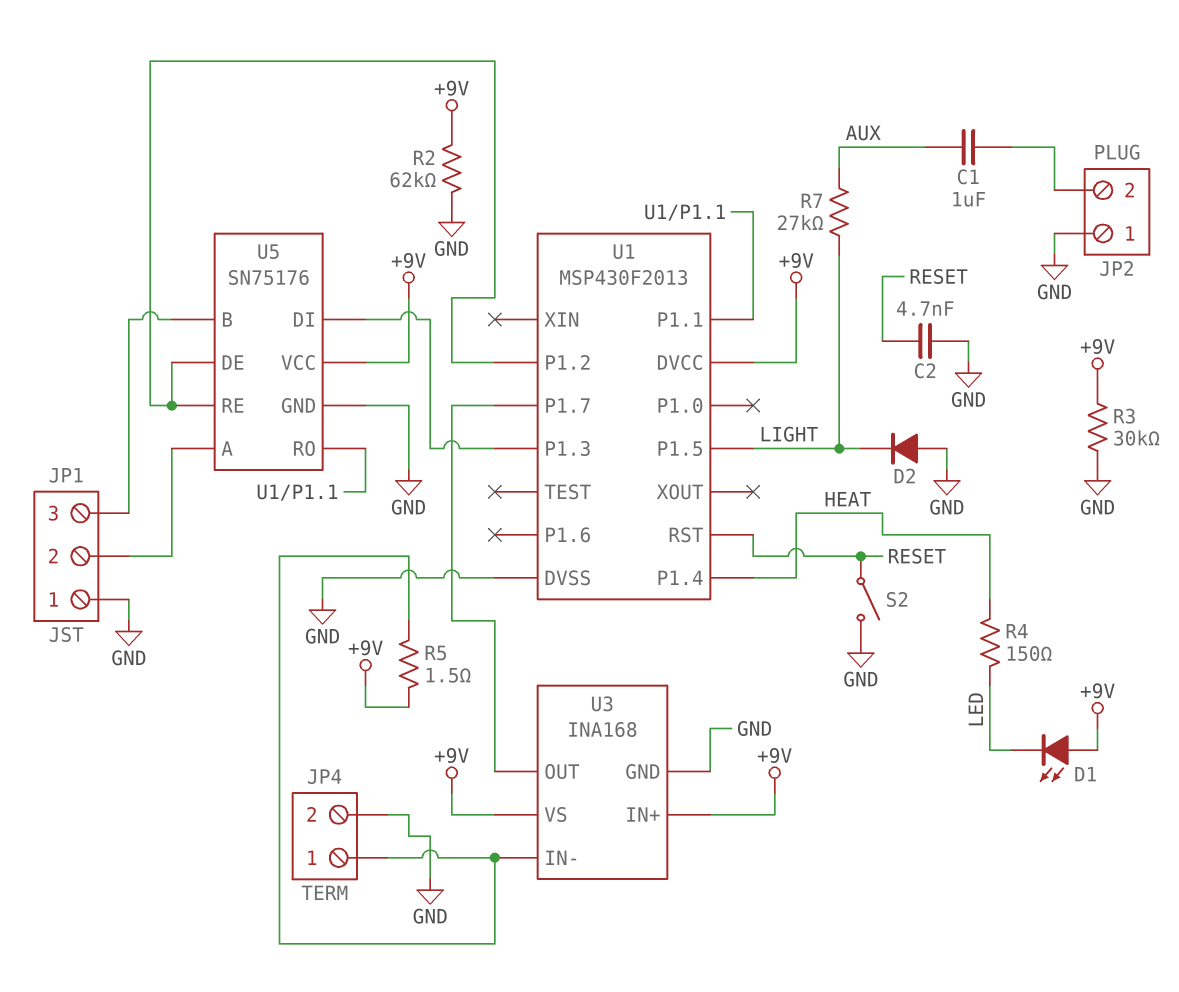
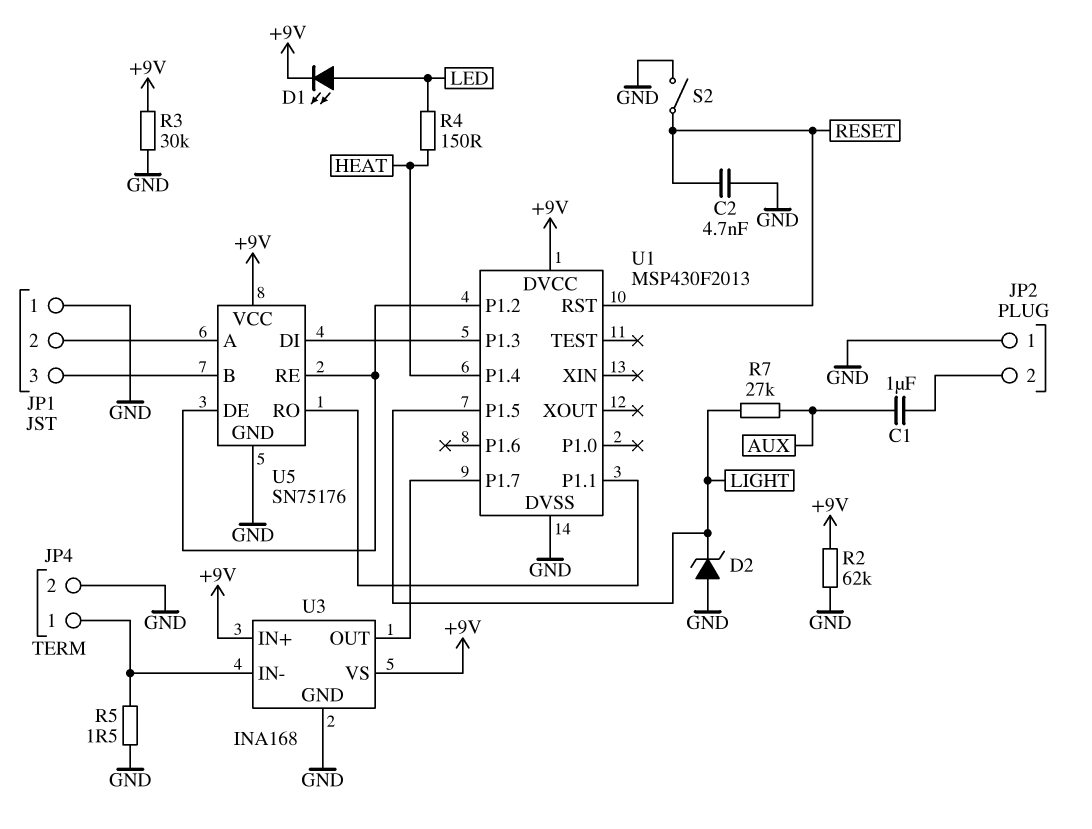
D1: LED (A +9V, K LED) -> LED (A LED, K +9V)
D2: diode (A GND, K LIGHT) -> zener (A GND, K LIGHT)
R5: 1.5 (+9V, JP4/1) -> 1.5 (GND, JP4/1)

